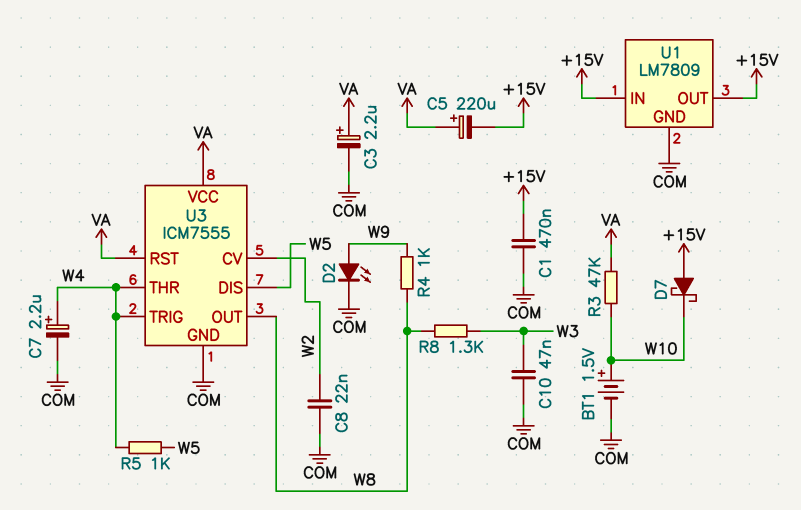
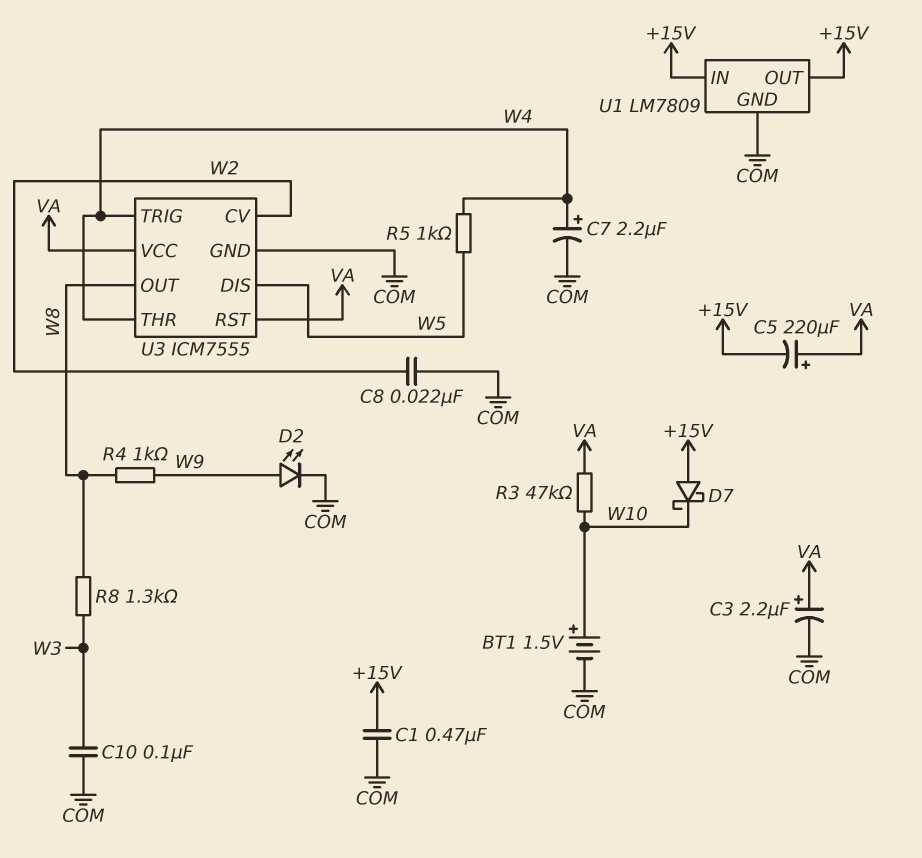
C10: 47nF (COM, W3) -> 100nF (COM, W3)

